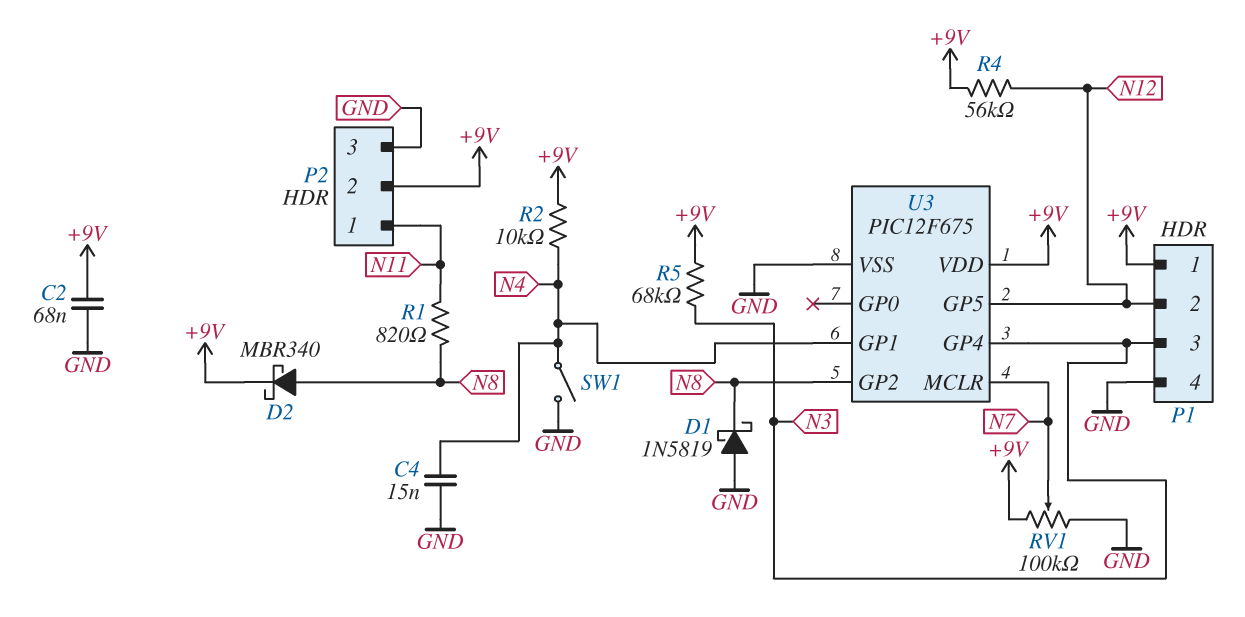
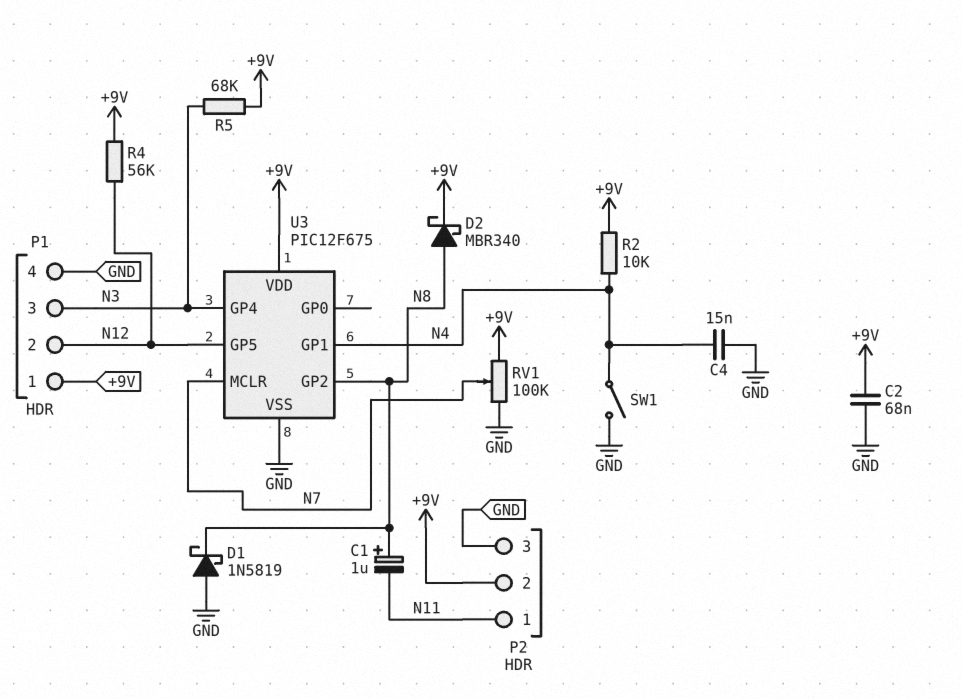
C1: none -> 1uF (plus N8, minus N11)
R1: 820 (N8, N11) -> none

